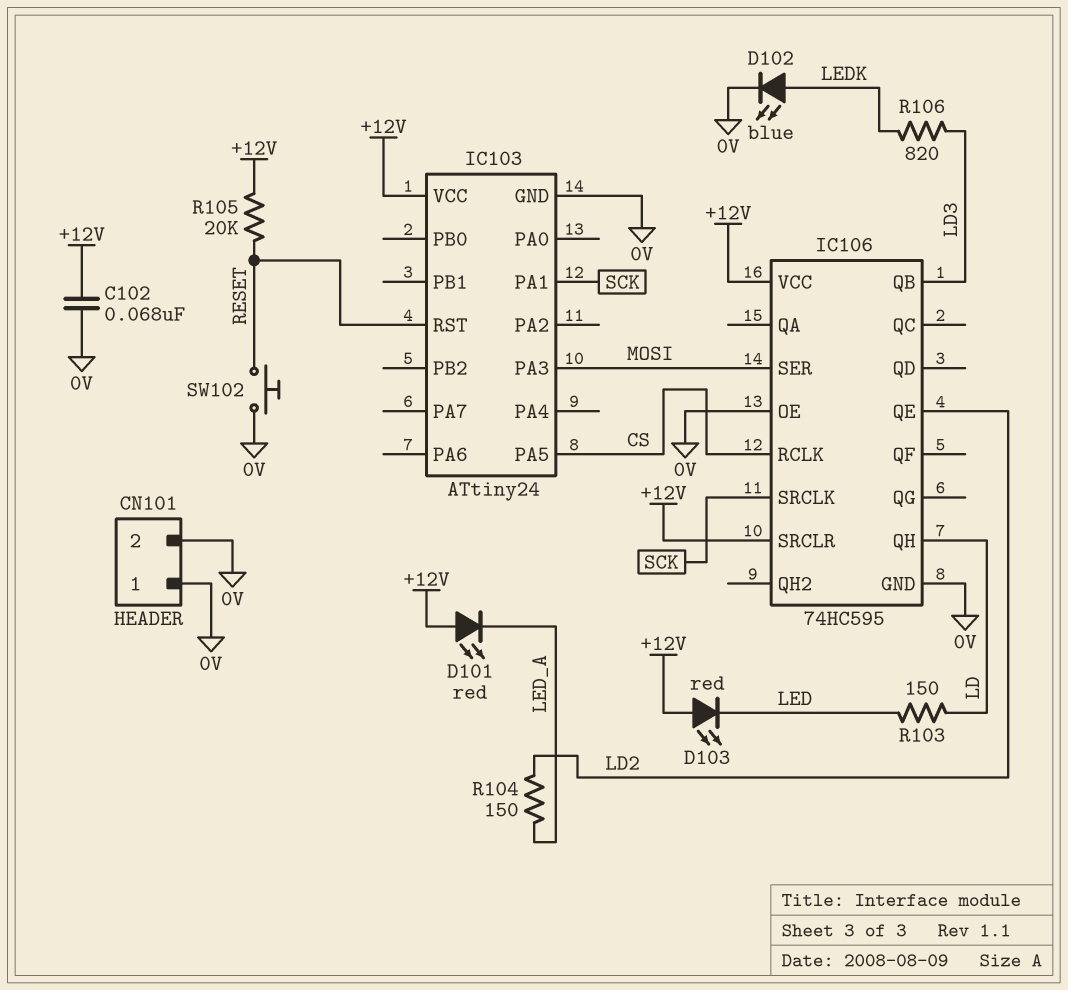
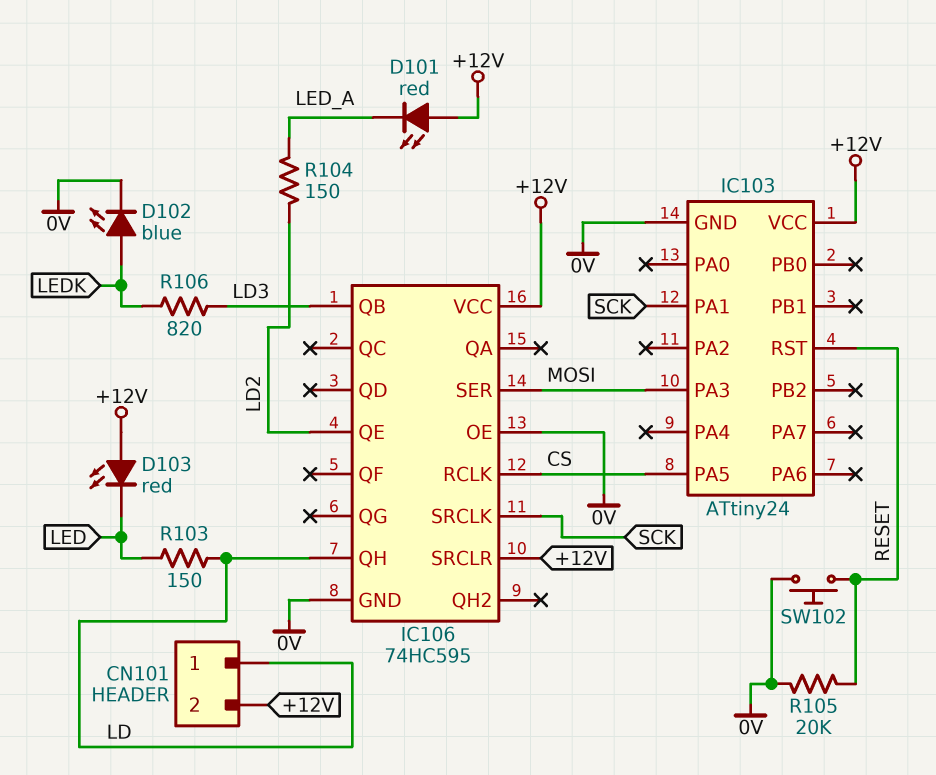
C102: 68nF (+12V, 0V) -> none
CN101 pin 1: 0V -> LD
CN101 pin 2: 0V -> +12V
R105: 20k (+12V, RESET) -> 20k (0V, RESET)

